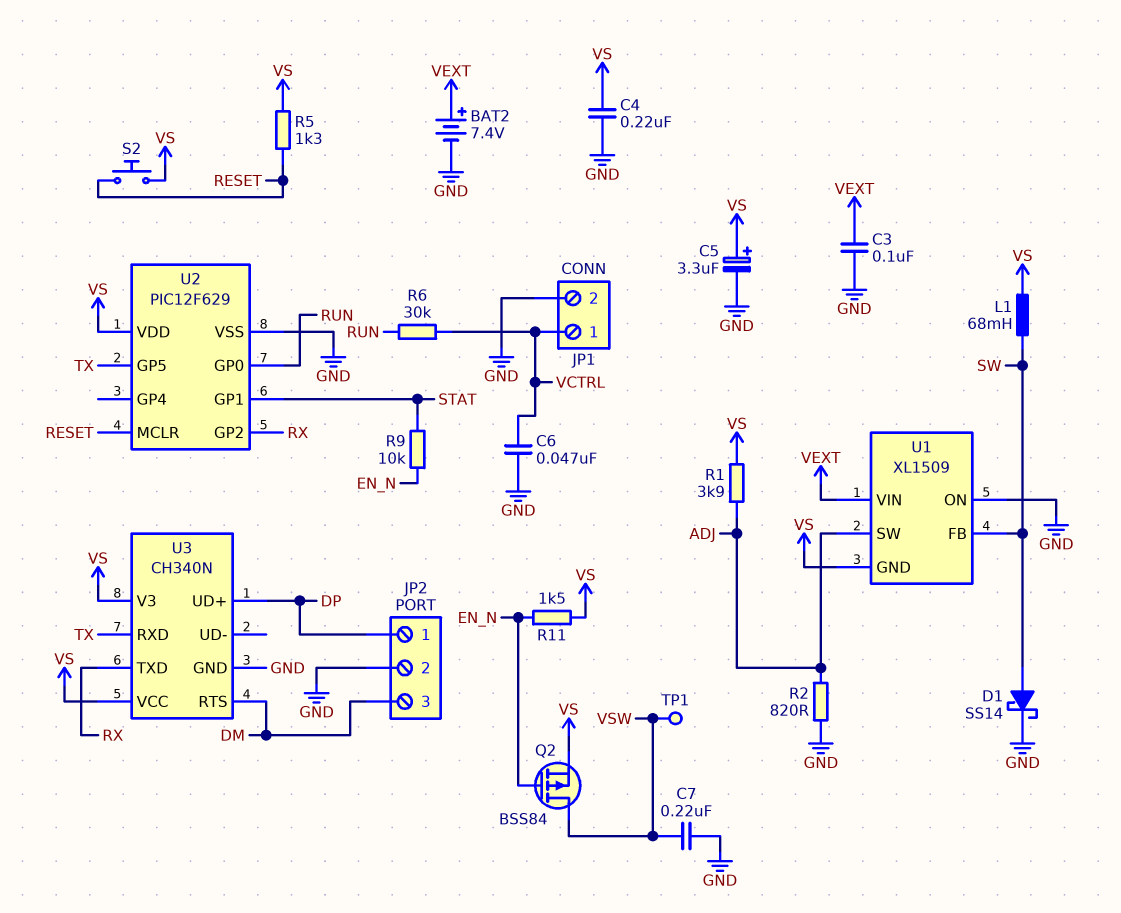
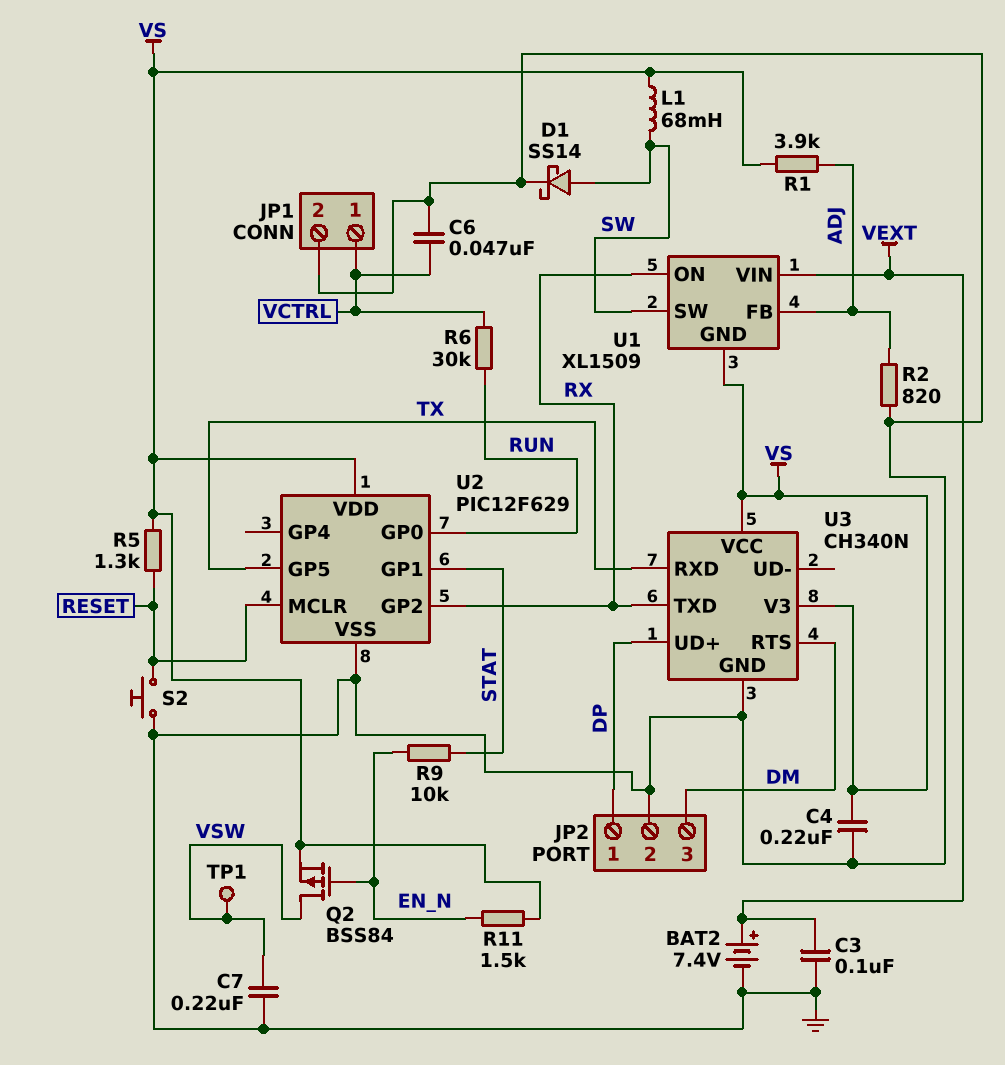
C5: 3.3uF (plus VS, minus GND) -> none
S2: button (RESET, VS) -> button (GND, RESET)
U1 pin FB: SW -> ADJ
U1 pin ON: GND -> RX
U1 pin SW: ADJ -> SW

